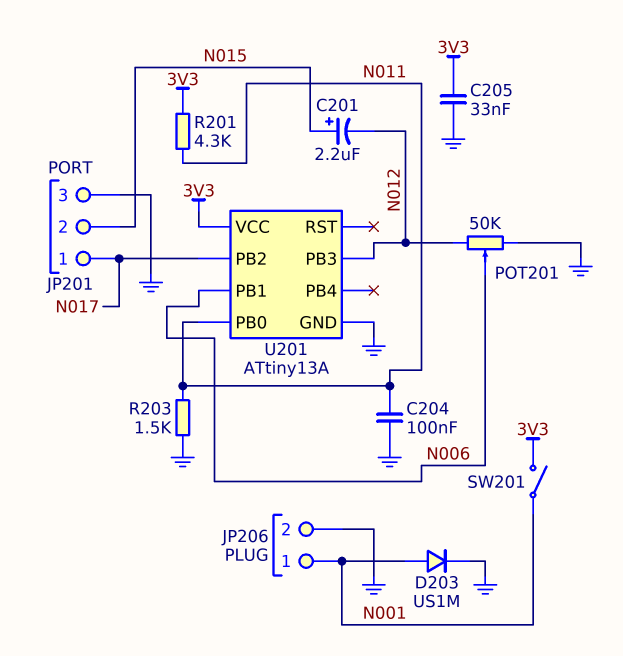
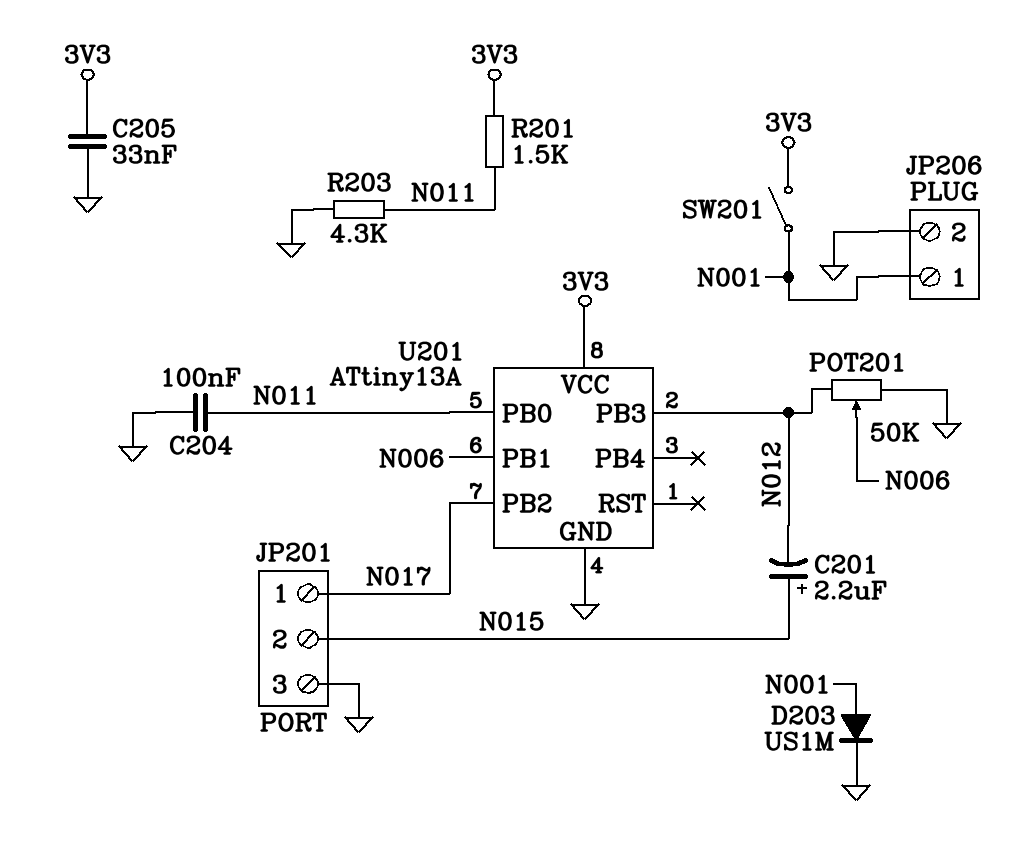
R201: 4.3k (3V3, N011) -> 1.5k (3V3, N011)
R203: 1.5k (GND, N011) -> 4.3k (GND, N011)

